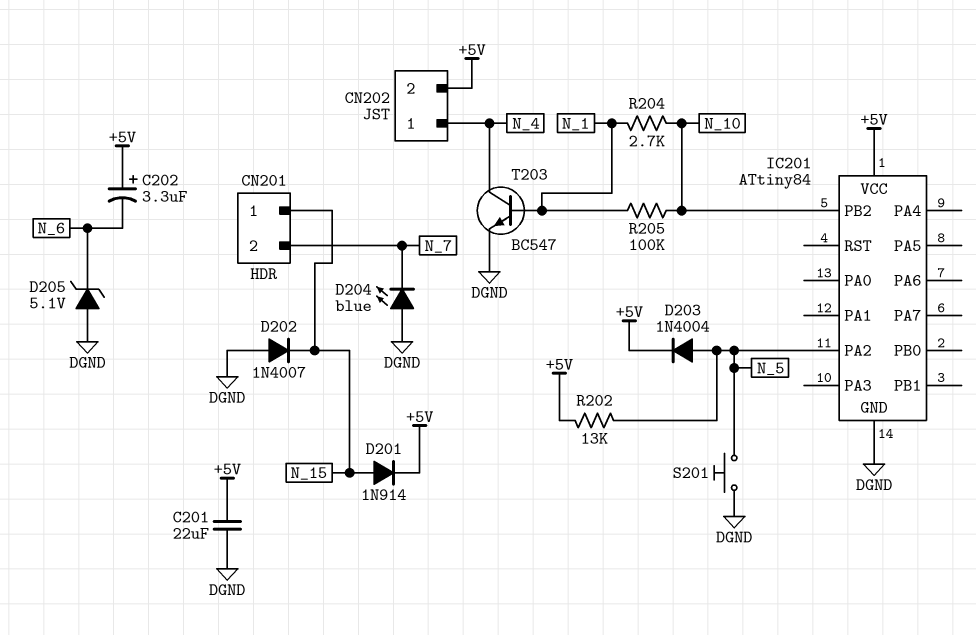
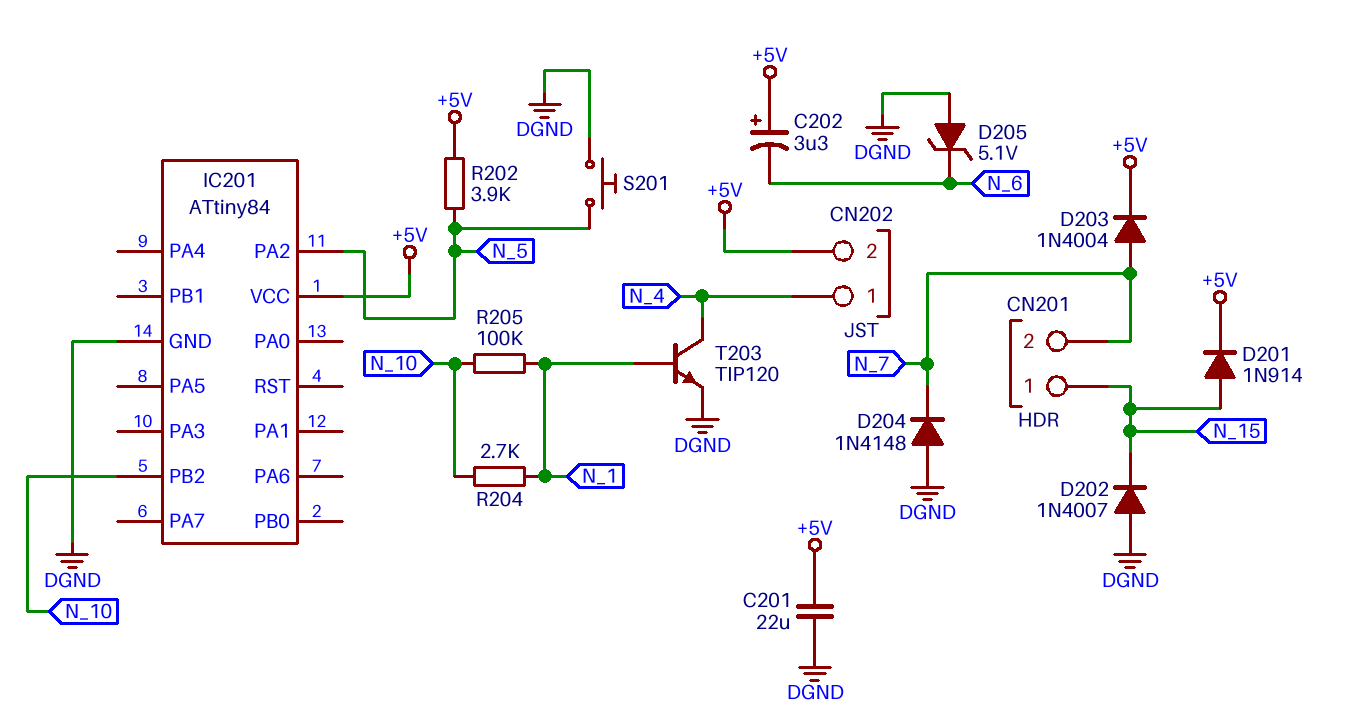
D203: diode 1N4004 (A N_5, K +5V) -> diode 1N4004 (A N_7, K +5V)
D204: LED blue (A DGND, K N_7) -> diode 1N4148 (A DGND, K N_7)
R202: 13k (+5V, N_5) -> 3.9k (+5V, N_5)
T203: NPN BC547 (B N_1, C N_4, E DGND) -> NPN TIP120 (B N_1, C N_4, E DGND)

